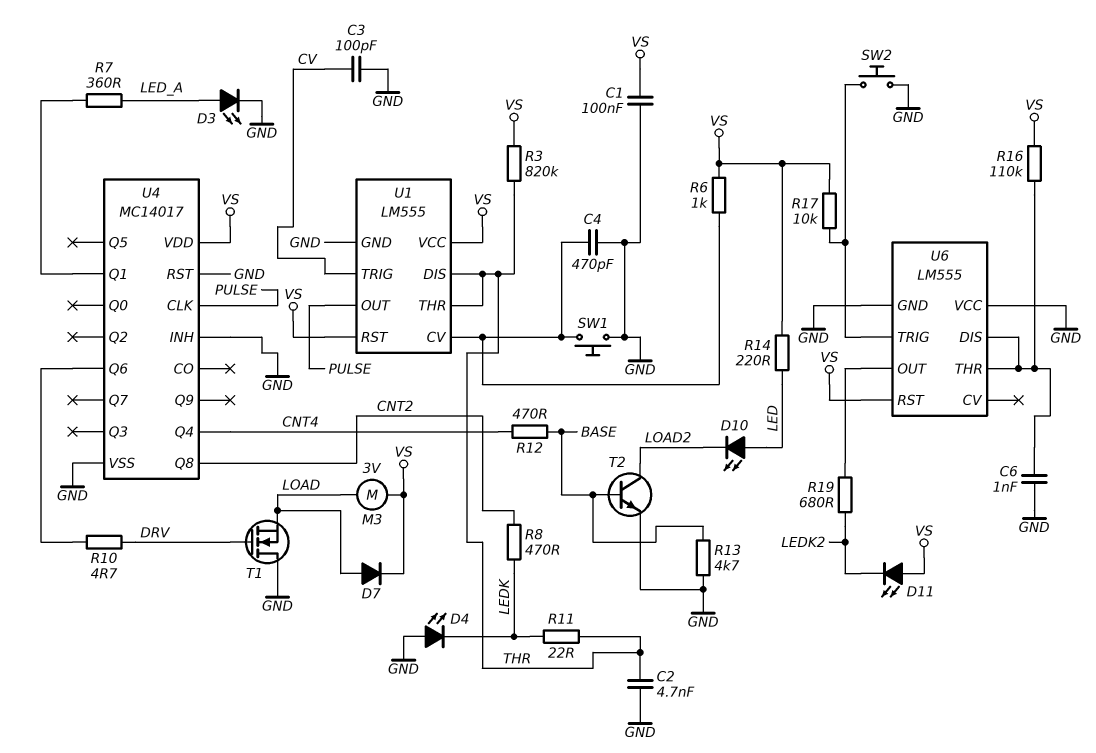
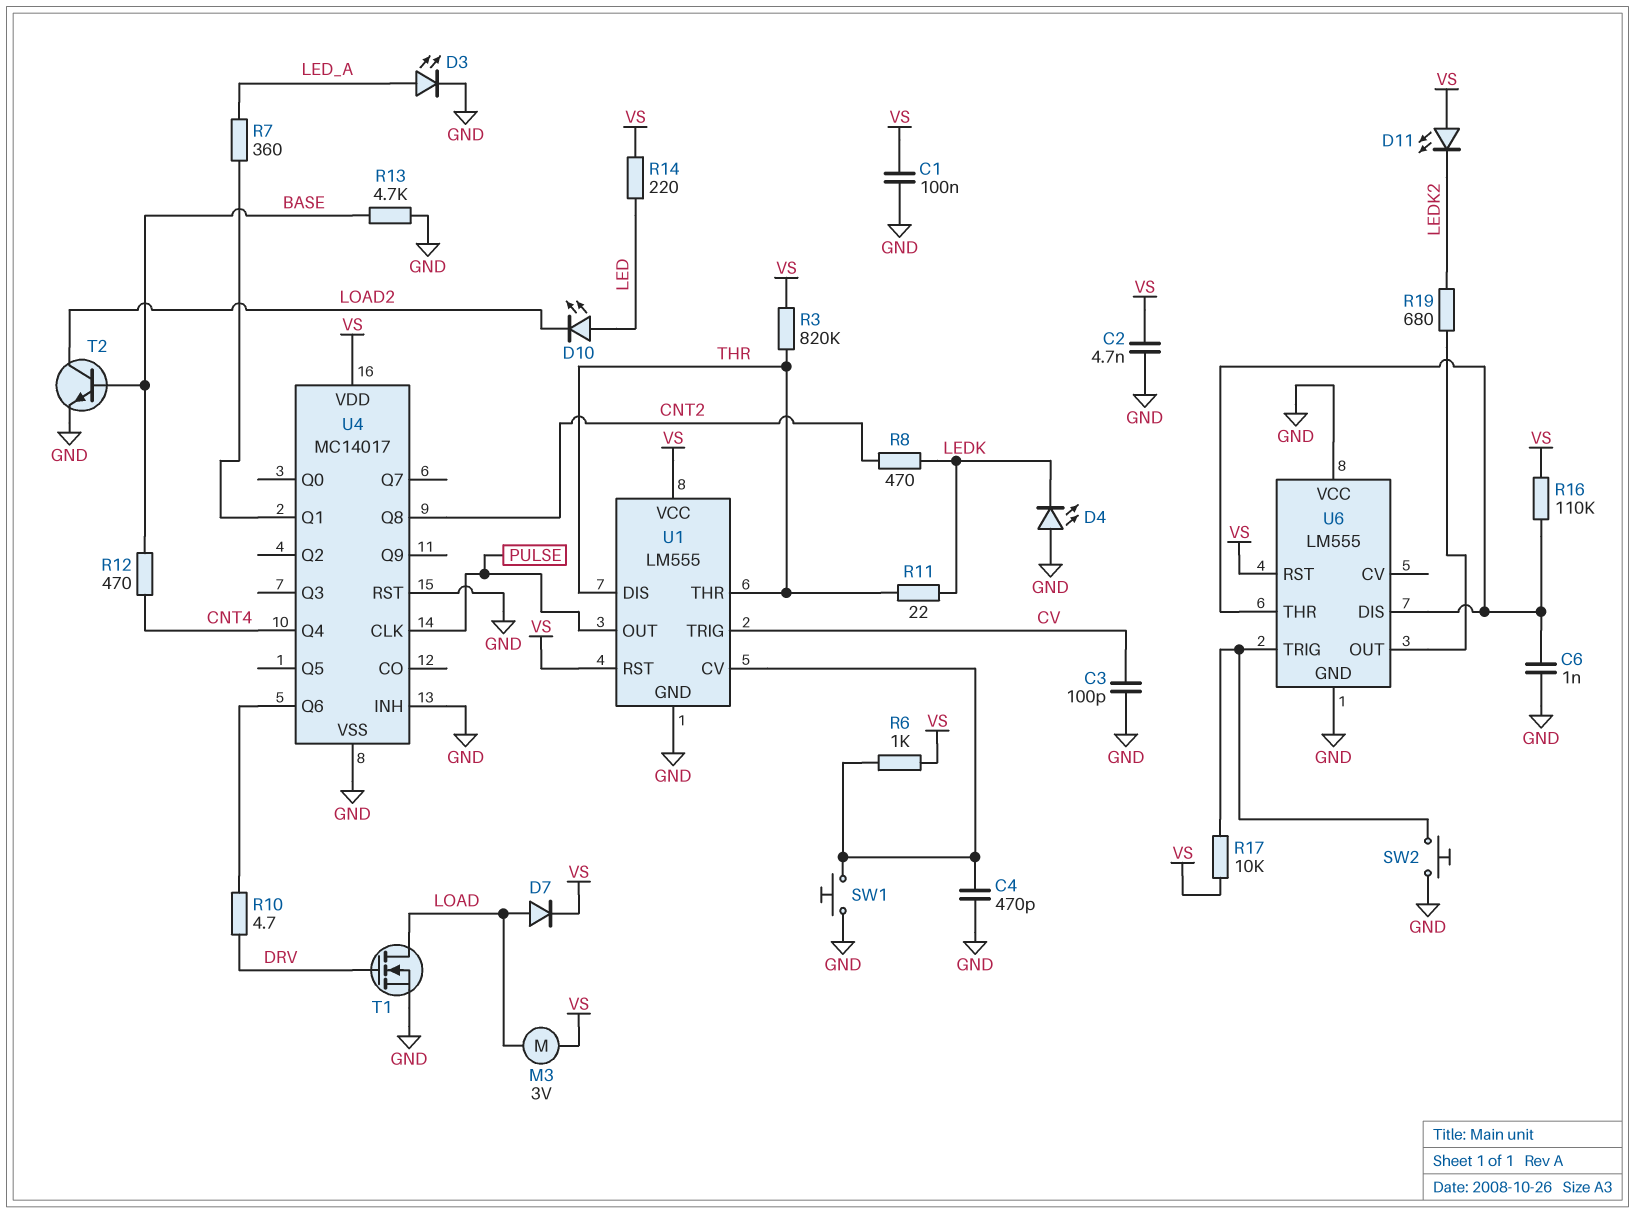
C2: 4.7nF (GND, THR) -> 4.7nF (GND, VS)
T1: NMOS (G DRV, D GND, S LOAD) -> NMOS (G DRV, D LOAD, S GND)

